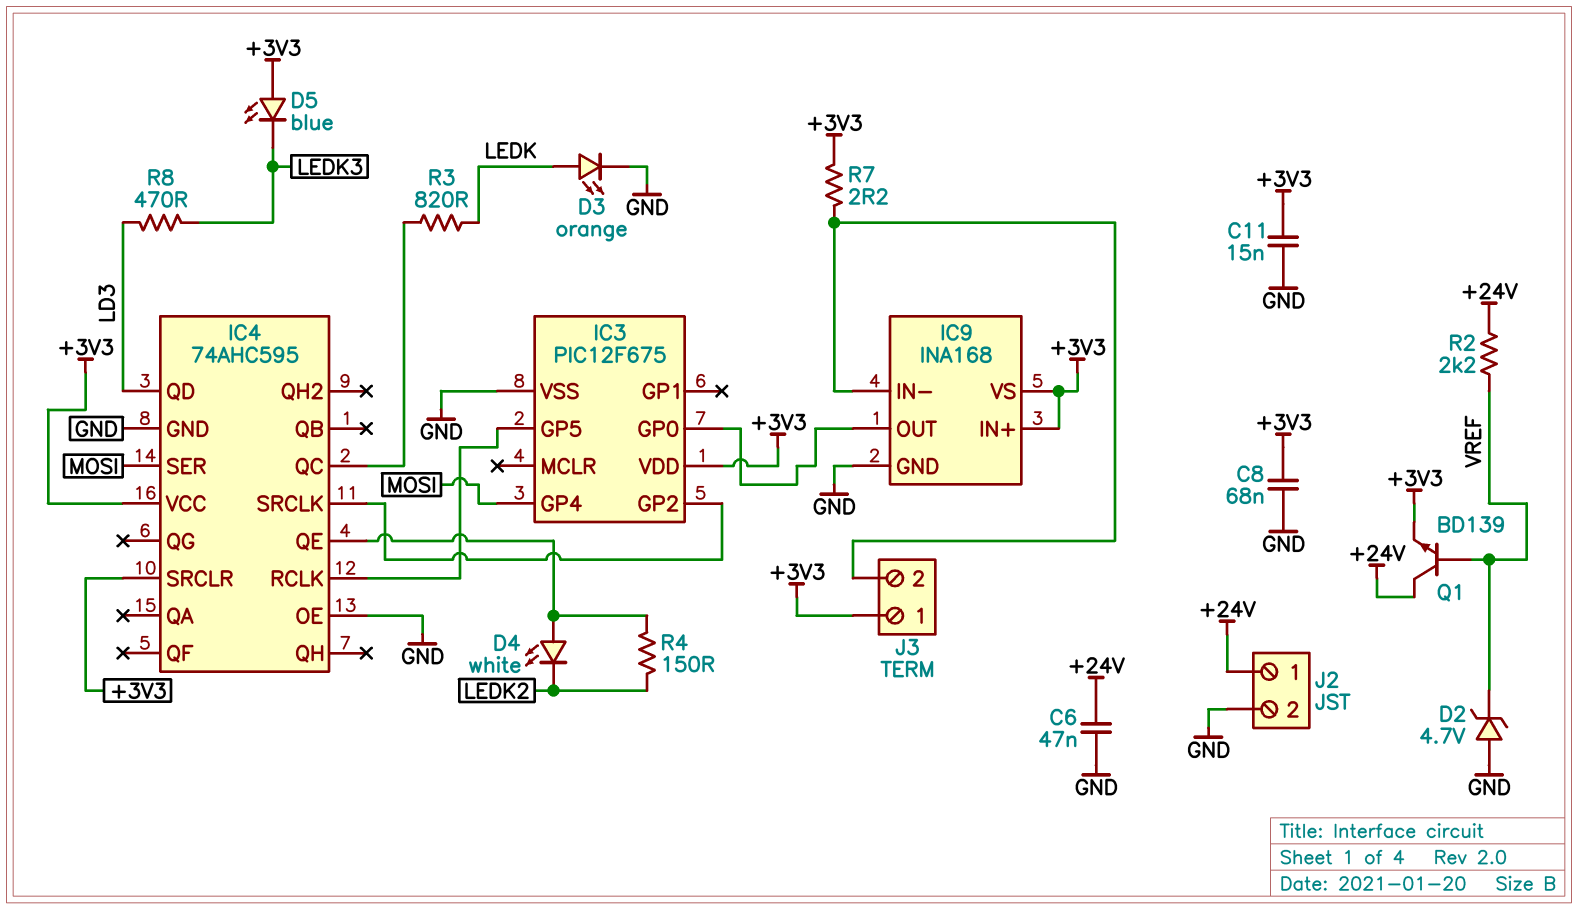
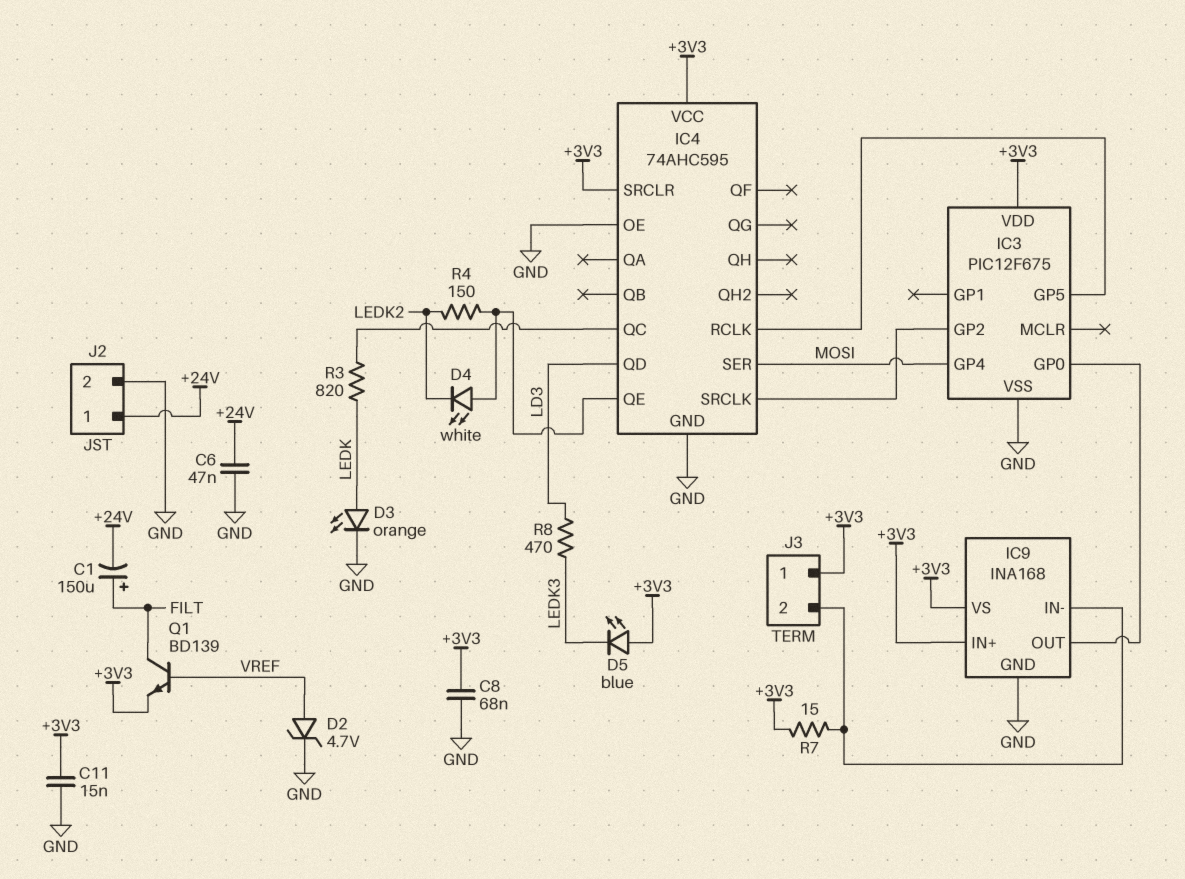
C1: none -> 150uF (plus FILT, minus +24V)
D2: zener 4.7V (A GND, K VREF) -> zener 4.7V (A VREF, K GND)
Q1: NPN BD139 (B VREF, C +24V, E +3V3) -> NPN BD139 (B VREF, C FILT, E +3V3)
R2: 2.2k (+24V, VREF) -> none
R7: 2.2 (+3V3, IC9/IN-) -> 15 (+3V3, IC9/IN-)

